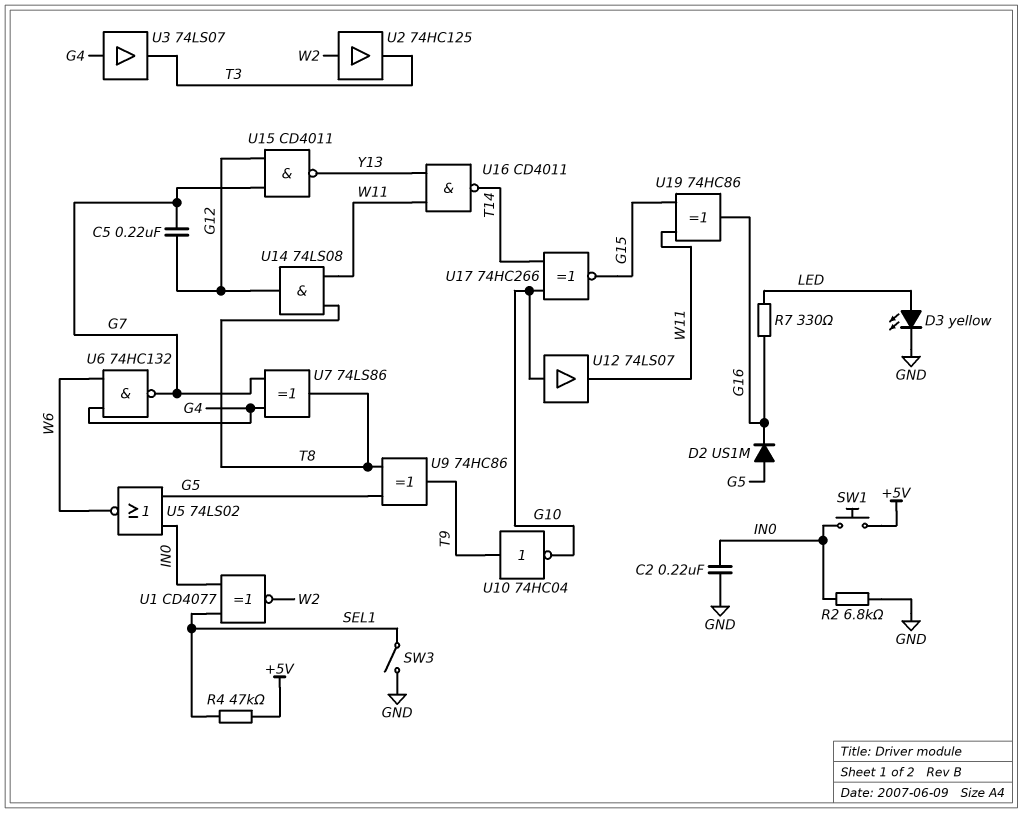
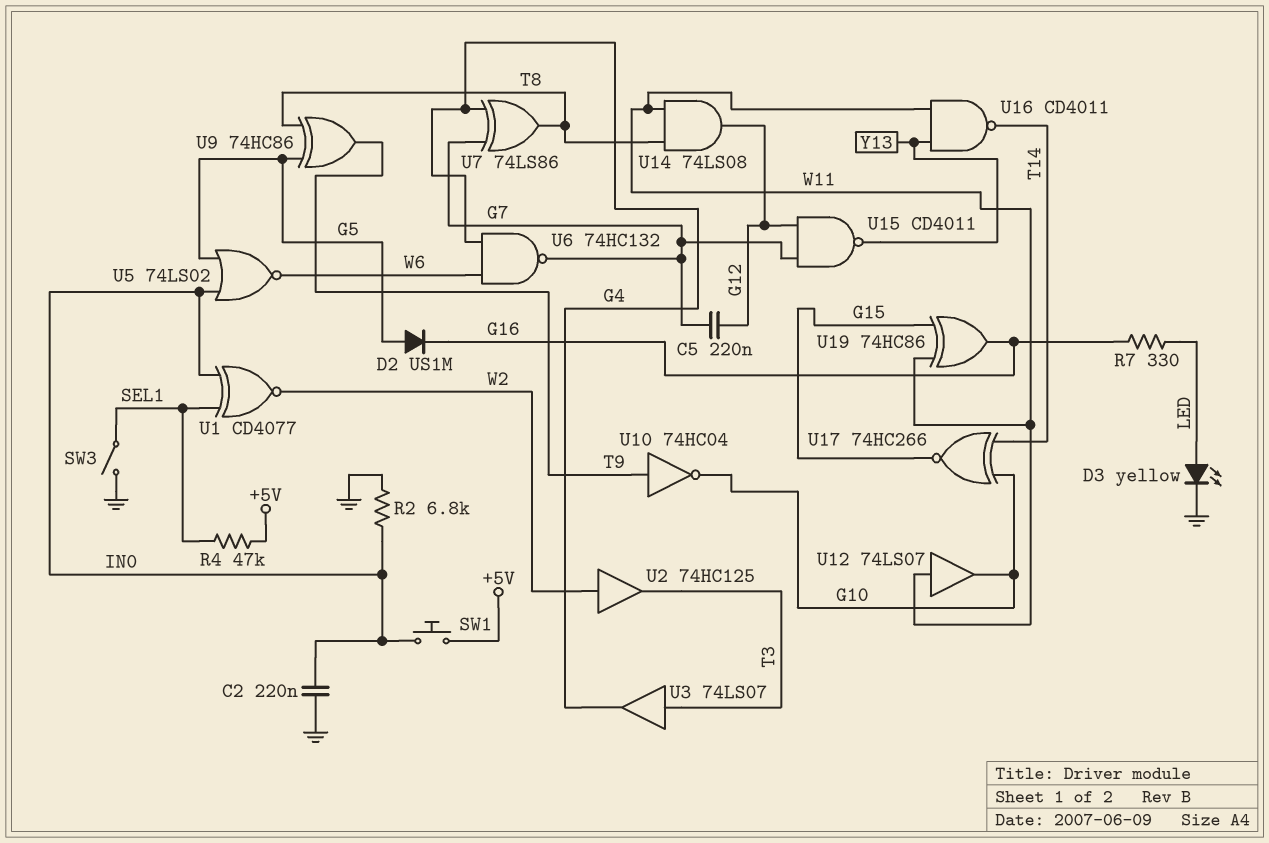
U3: buffer 74LS07 (in G4, out T3) -> buffer 74LS07 (in T3, out G4)
U12: buffer 74LS07 (in G10, out W11) -> buffer 74LS07 (in W11, out G10)

